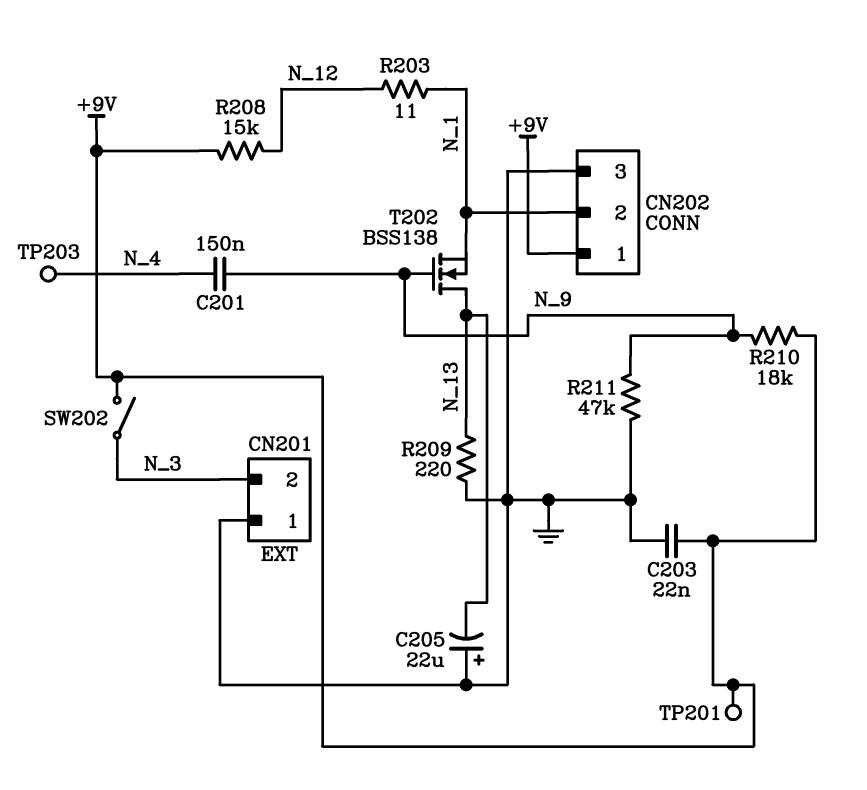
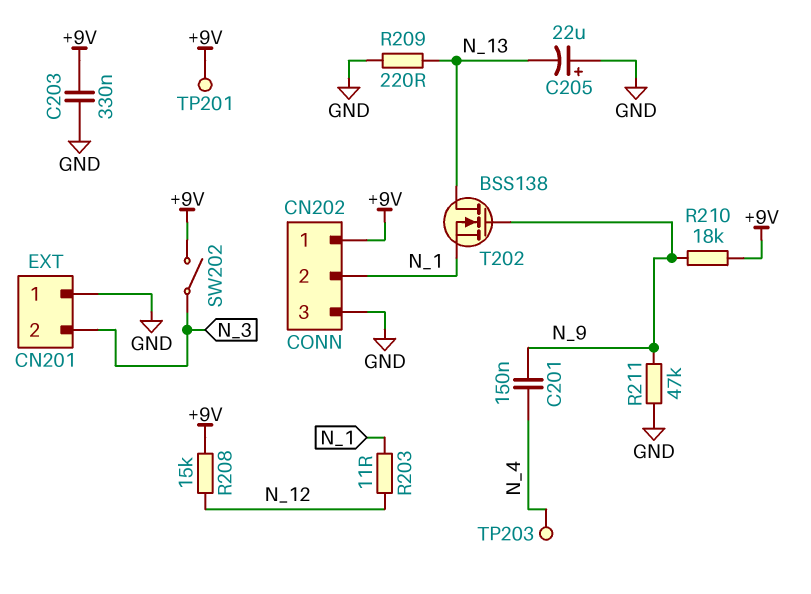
C203: 22nF (+9V, GND) -> 330nF (+9V, GND)

